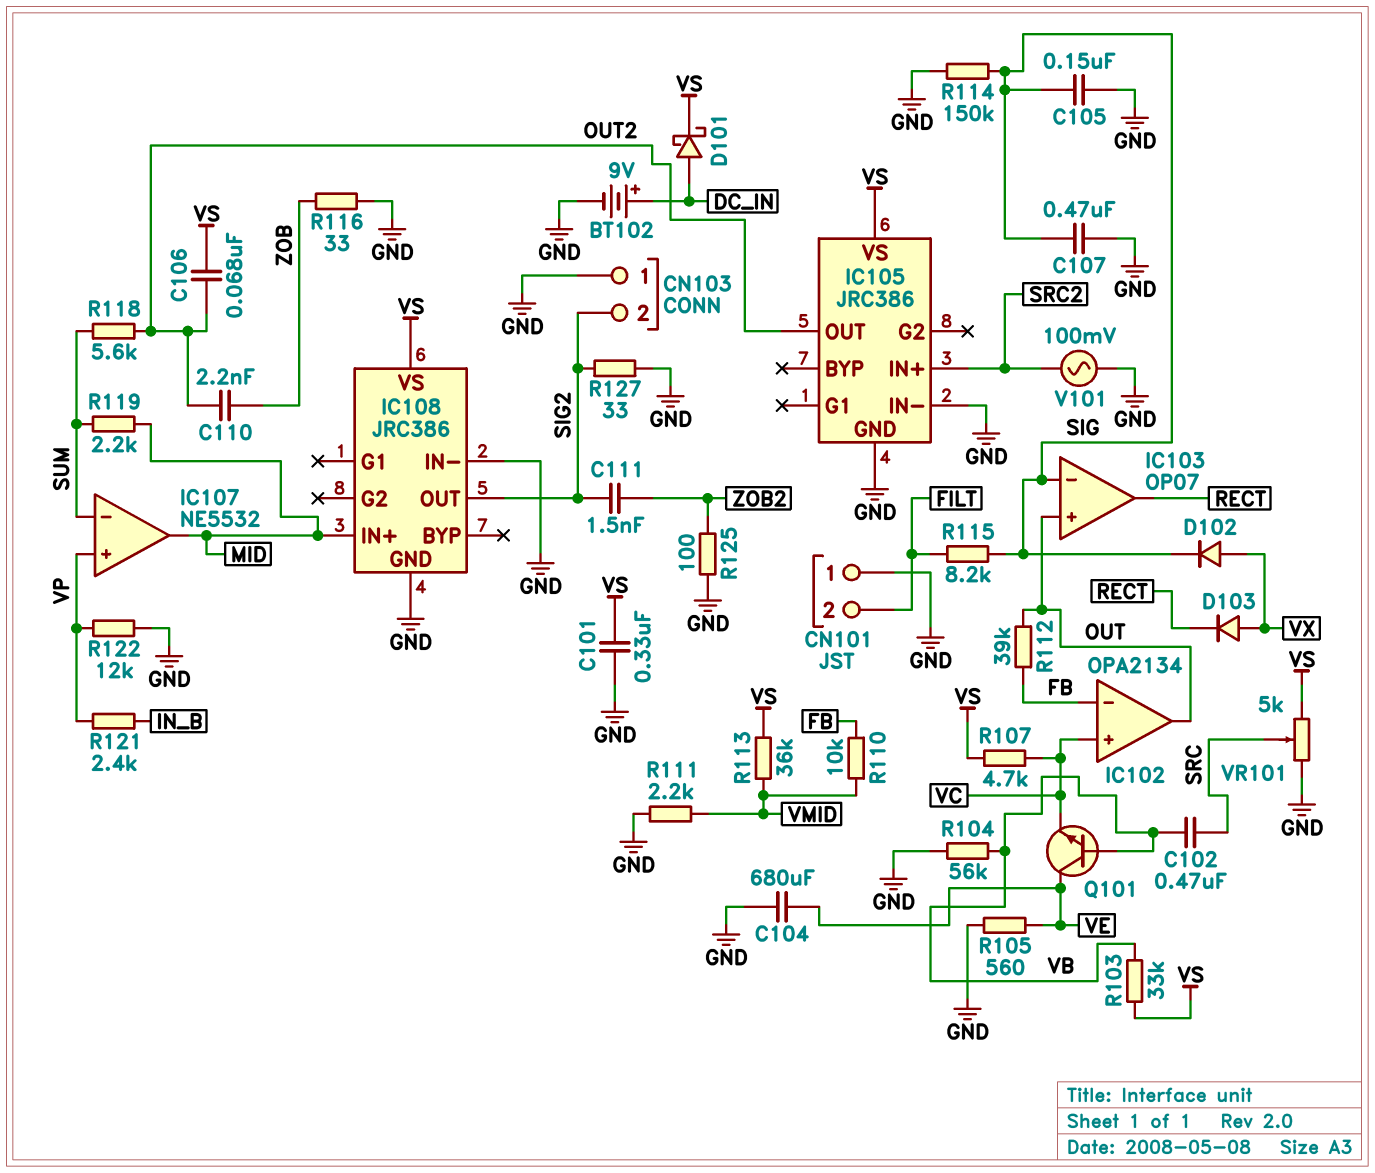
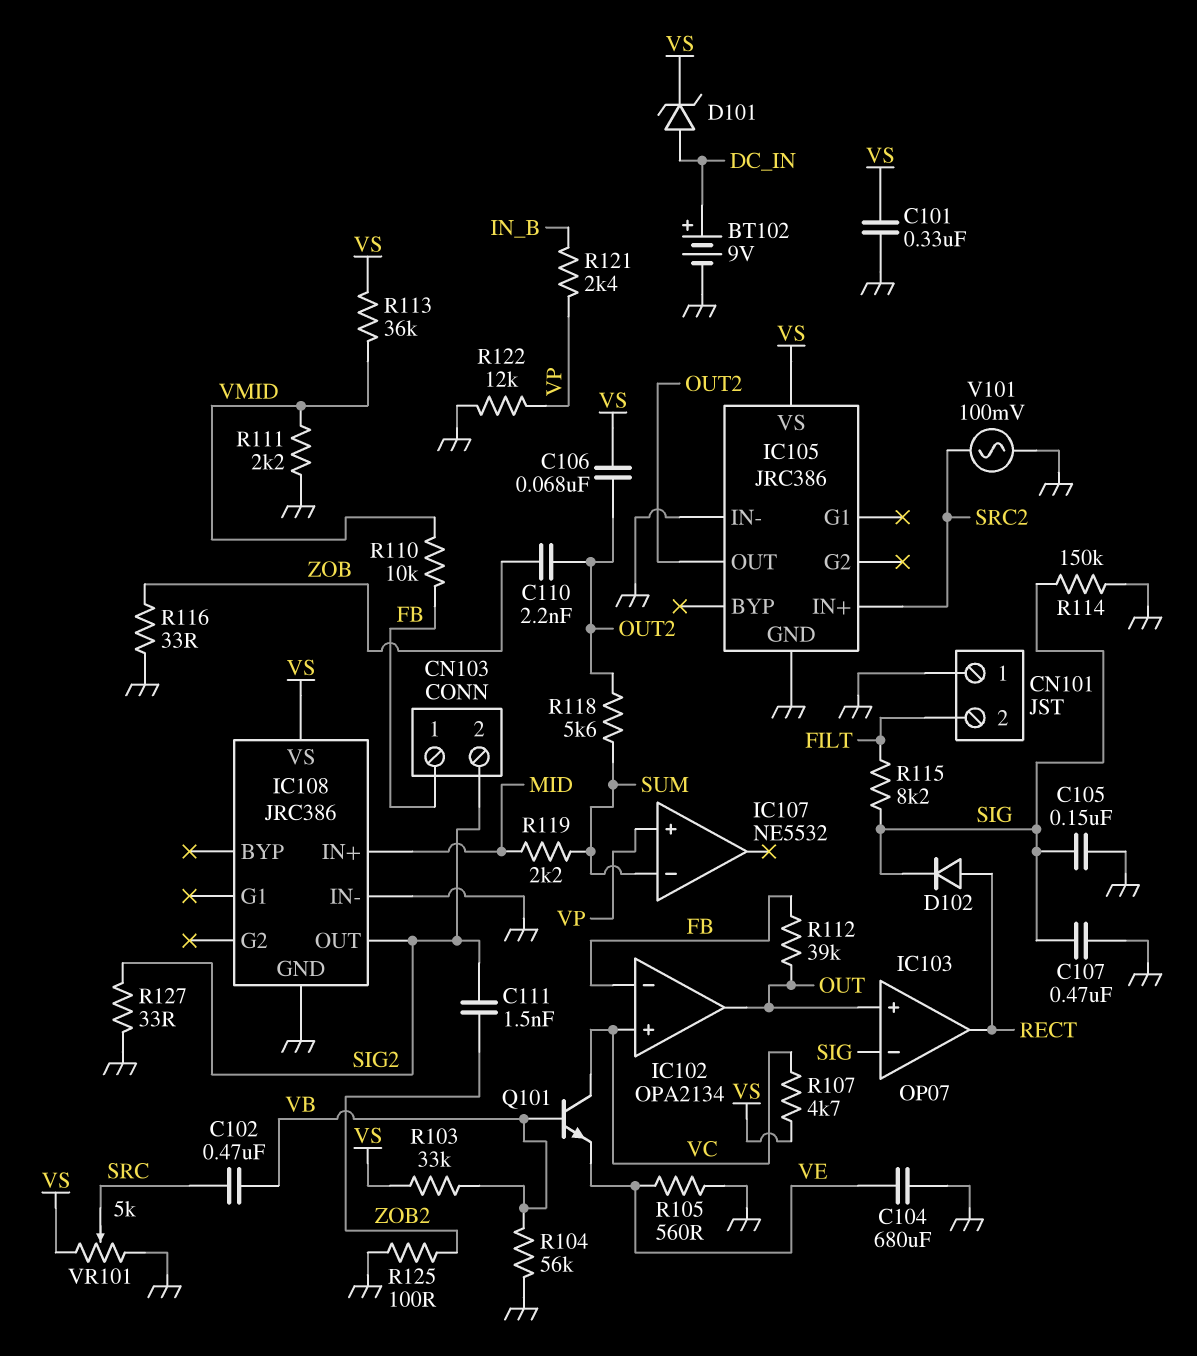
CN103 pin 1: GND -> FB
D101: schottky (A DC_IN, K VS) -> zener (A DC_IN, K VS)
D102: diode (A VX, K SIG) -> diode (A RECT, K SIG)
D103: diode (A VX, K RECT) -> none
IC107 pin out: MID -> none
Q101: NPN (B VB, C VE, E VC) -> NPN (B VB, C VC, E VE)

